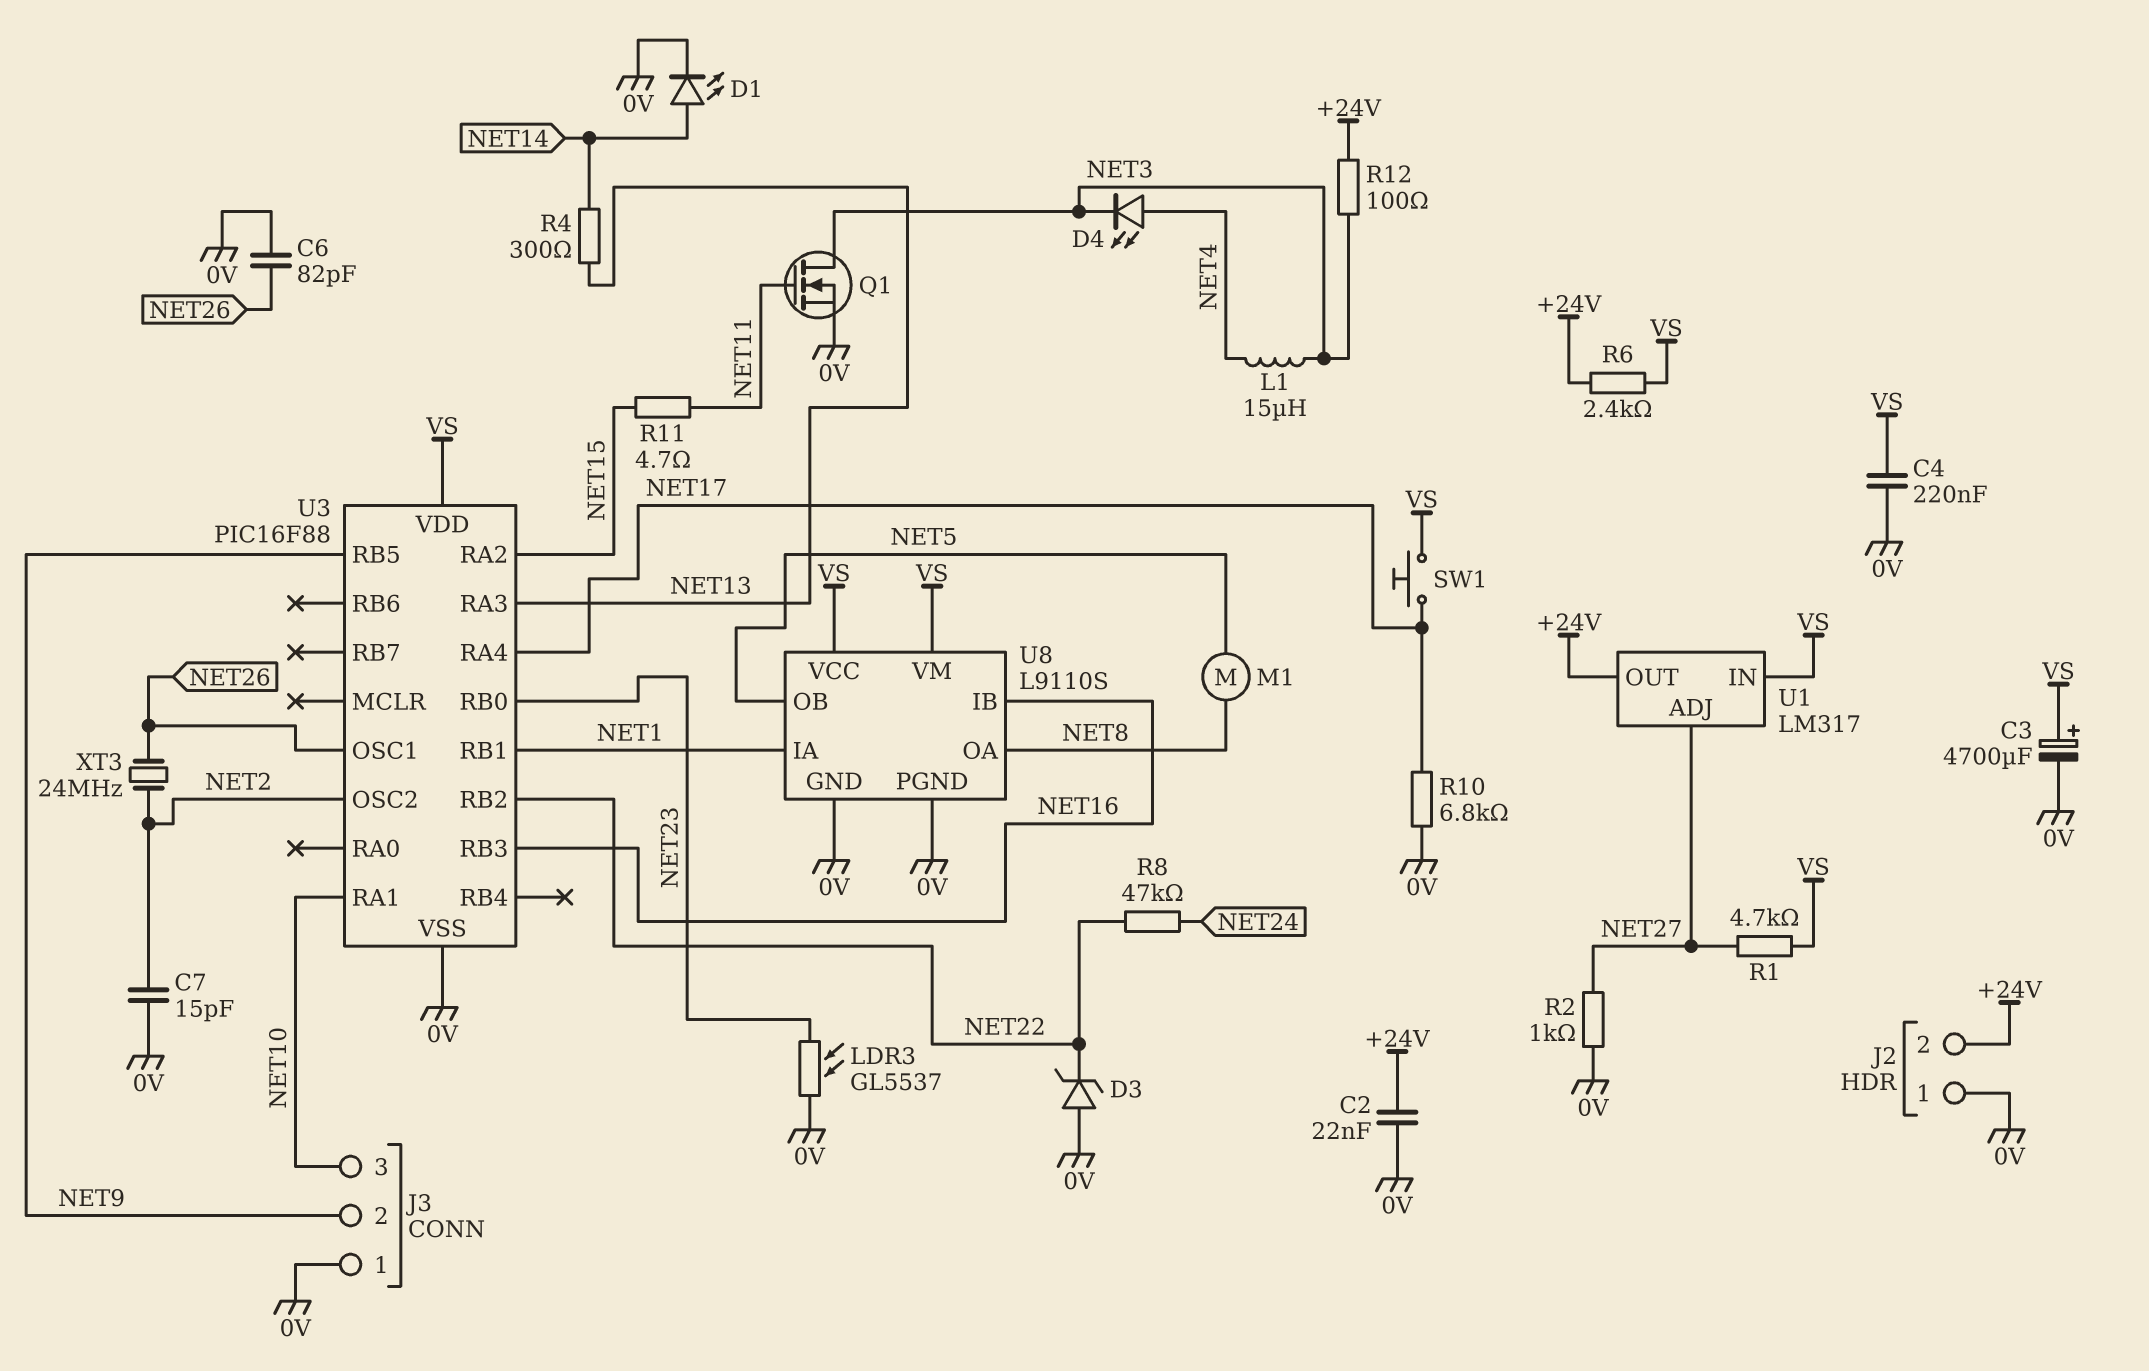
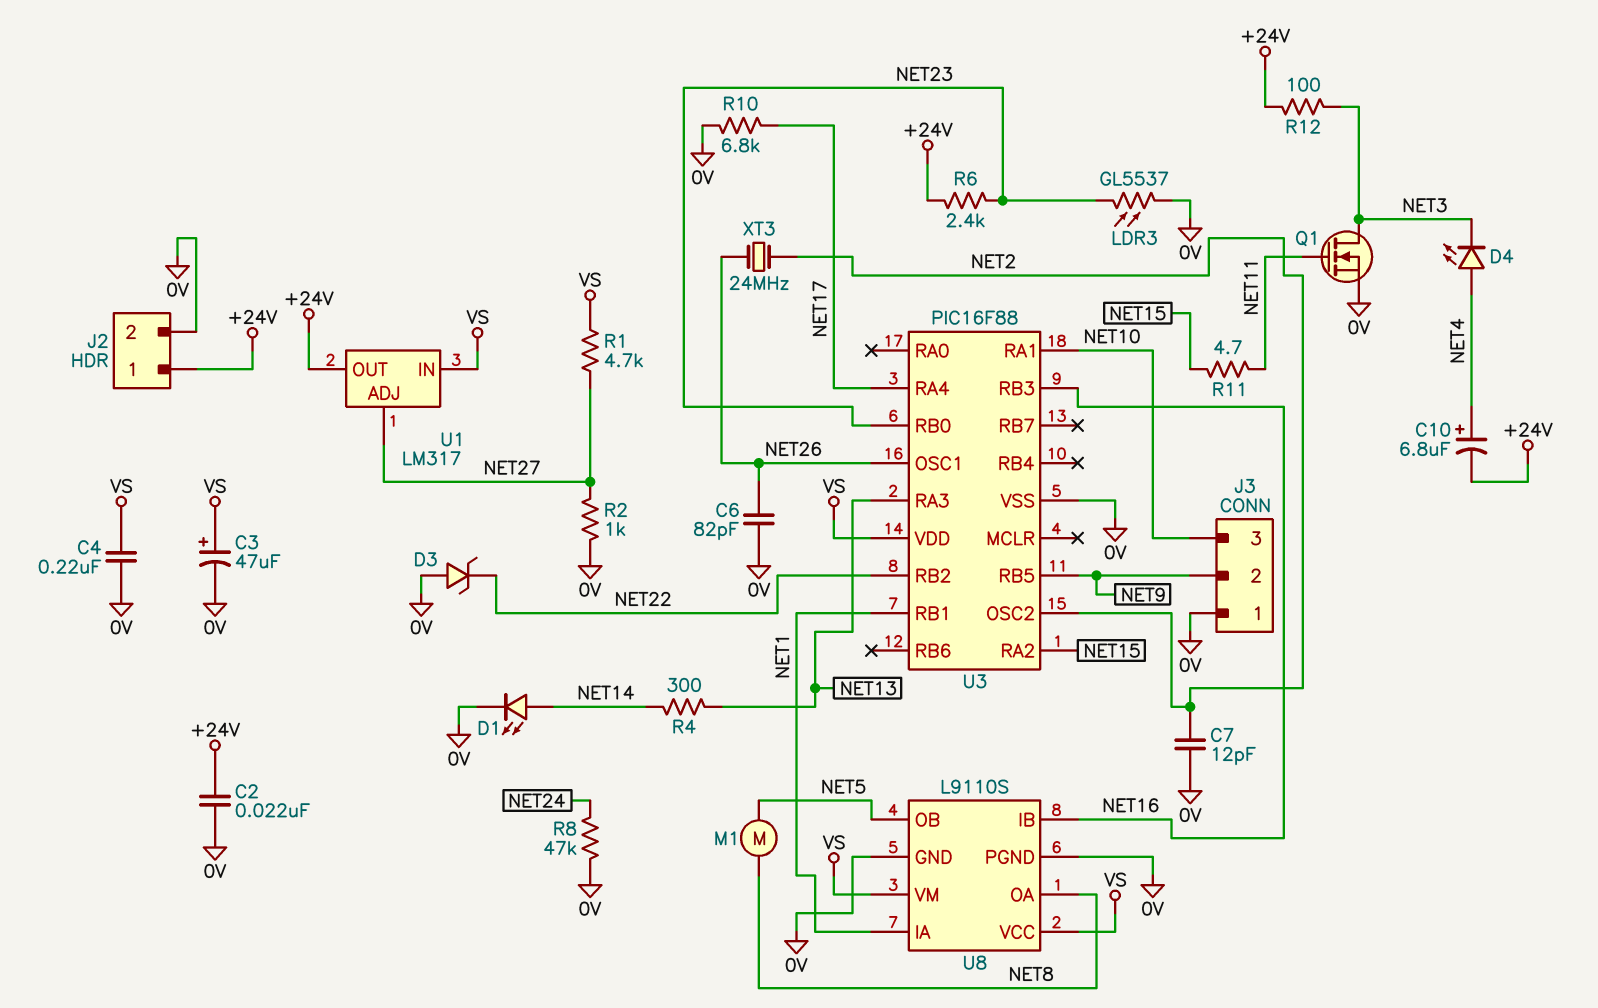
C3: 4700uF (plus VS, minus 0V) -> 47uF (plus VS, minus 0V)
C7: 15pF (0V, NET2) -> 12pF (0V, NET2)
C10: none -> 6.8uF (plus NET4, minus +24V)
J2 pin 1: 0V -> +24V
J2 pin 2: +24V -> 0V
L1: 15uH (NET3, NET4) -> none
R6: 2.4k (+24V, VS) -> 2.4k (+24V, NET23)
R8: 47k (NET22, NET24) -> 47k (0V, NET24)
SW1: button (NET17, VS) -> none

